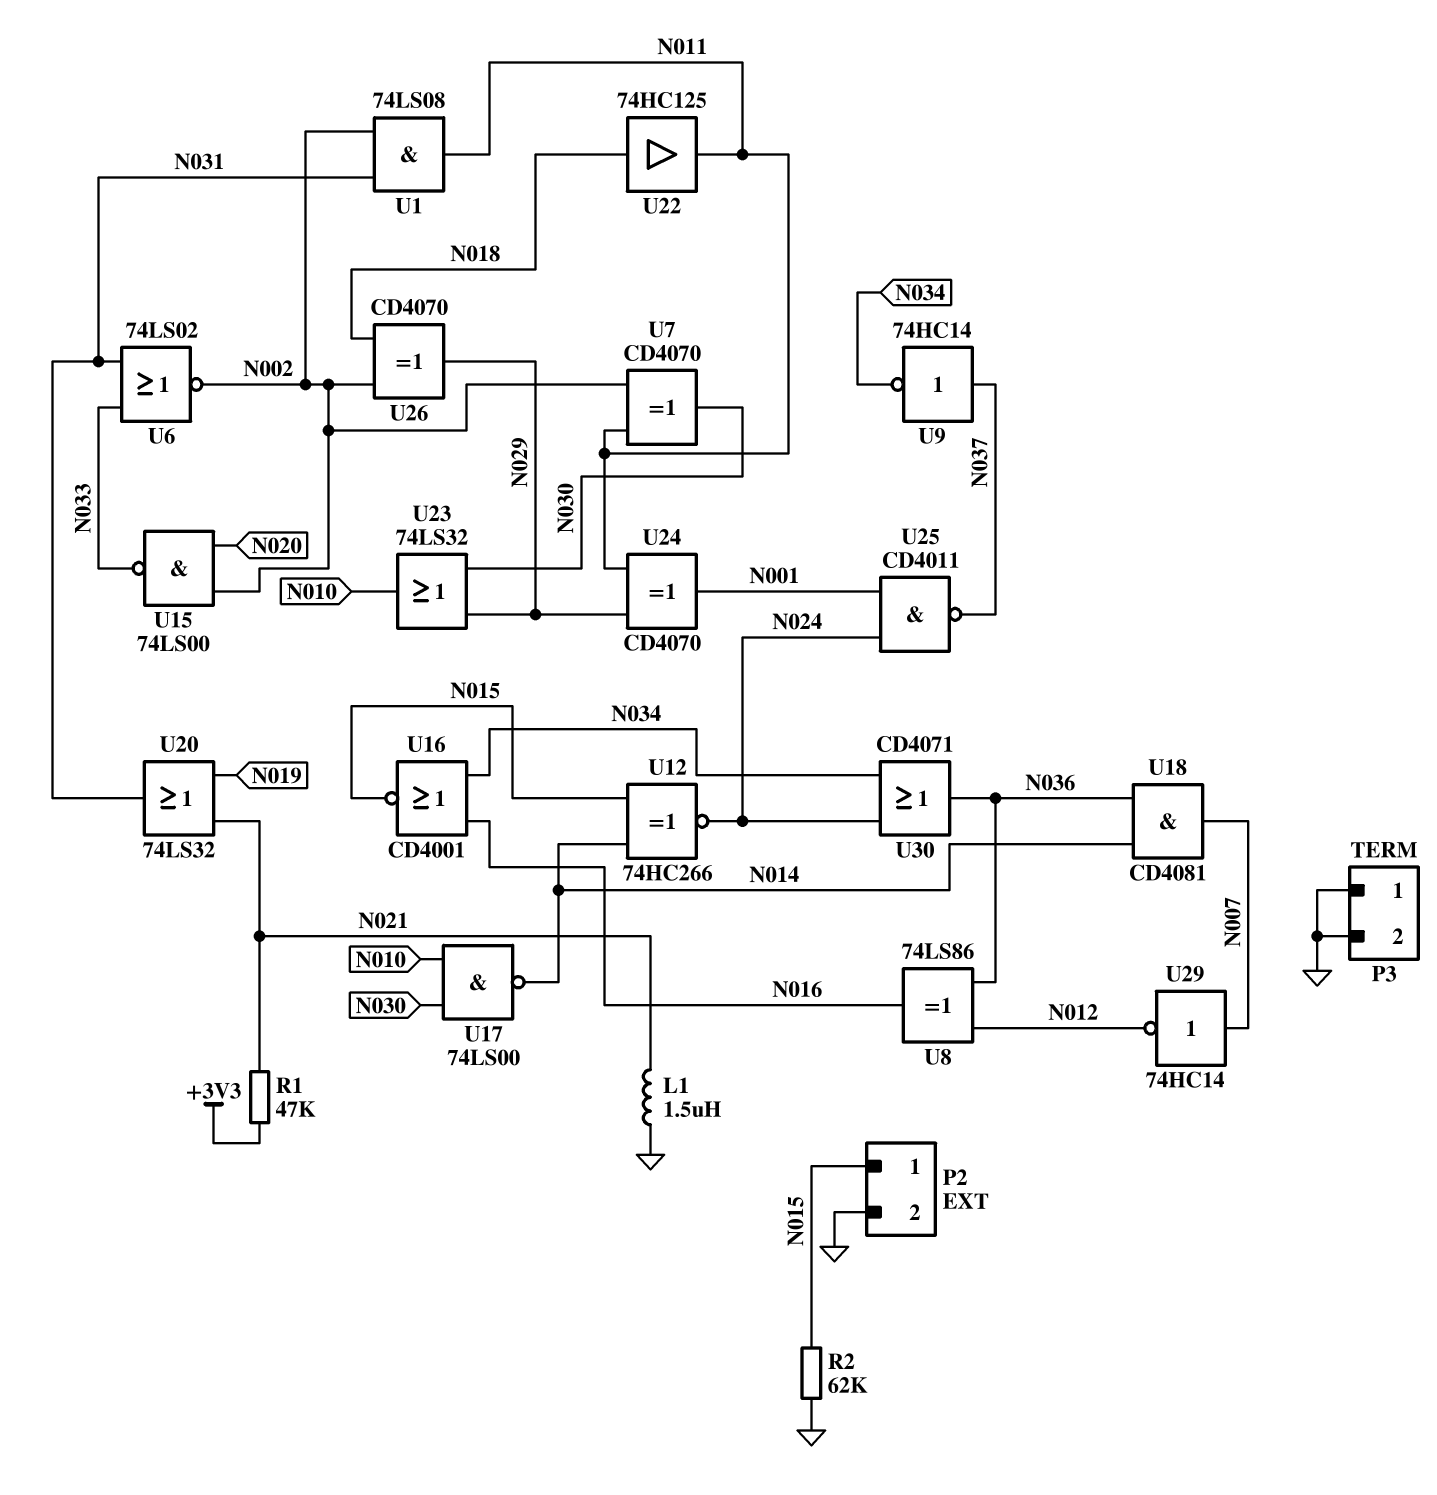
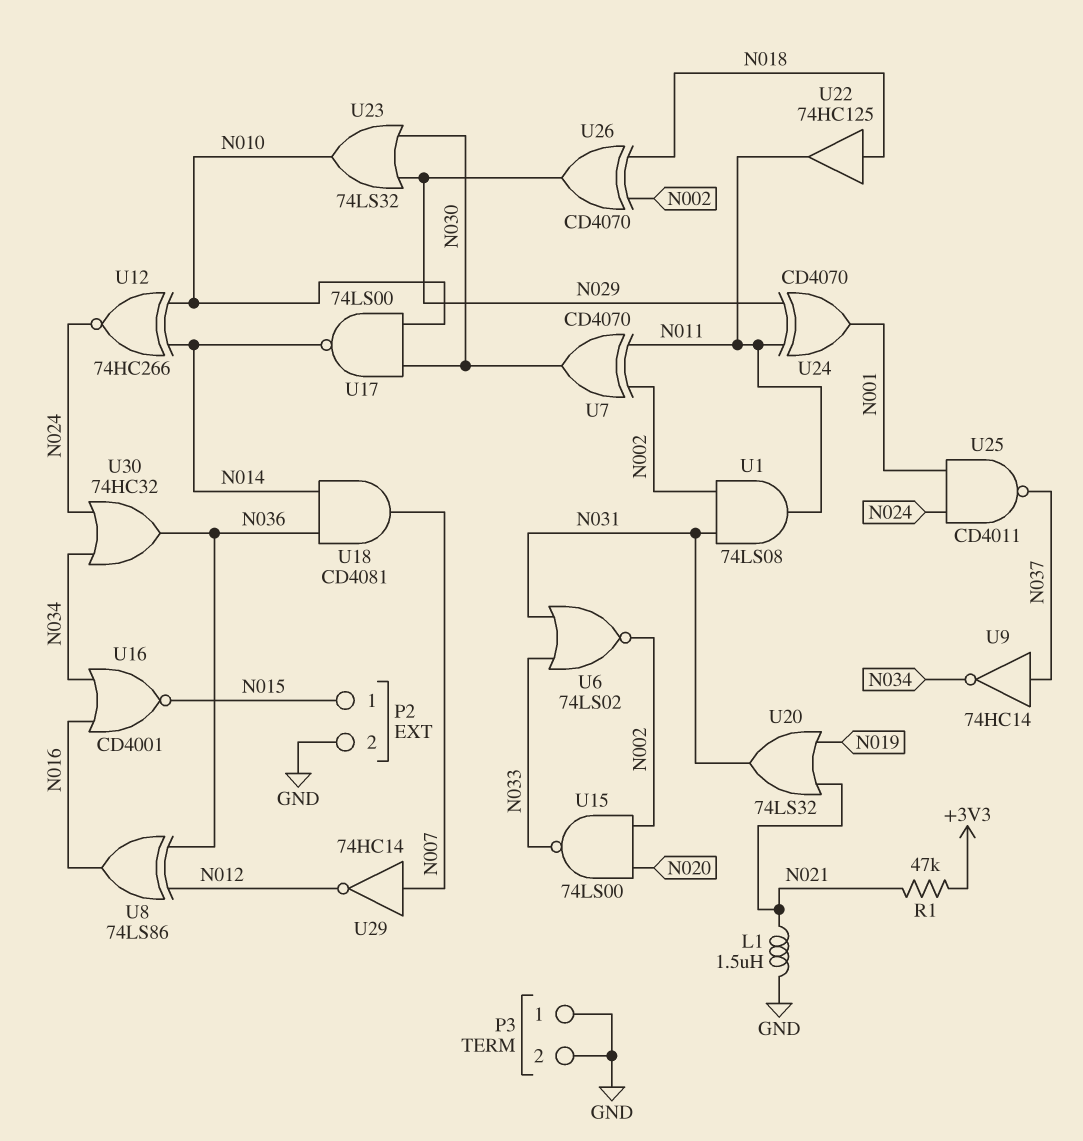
R2: 62k (GND, N015) -> none
U12: XNOR 74HC266 (in N014, in N015, out N024) -> XNOR 74HC266 (in N010, in N014, out N024)
U30: OR CD4071 (in N024, in N034, out N036) -> OR 74HC32 (in N024, in N034, out N036)

